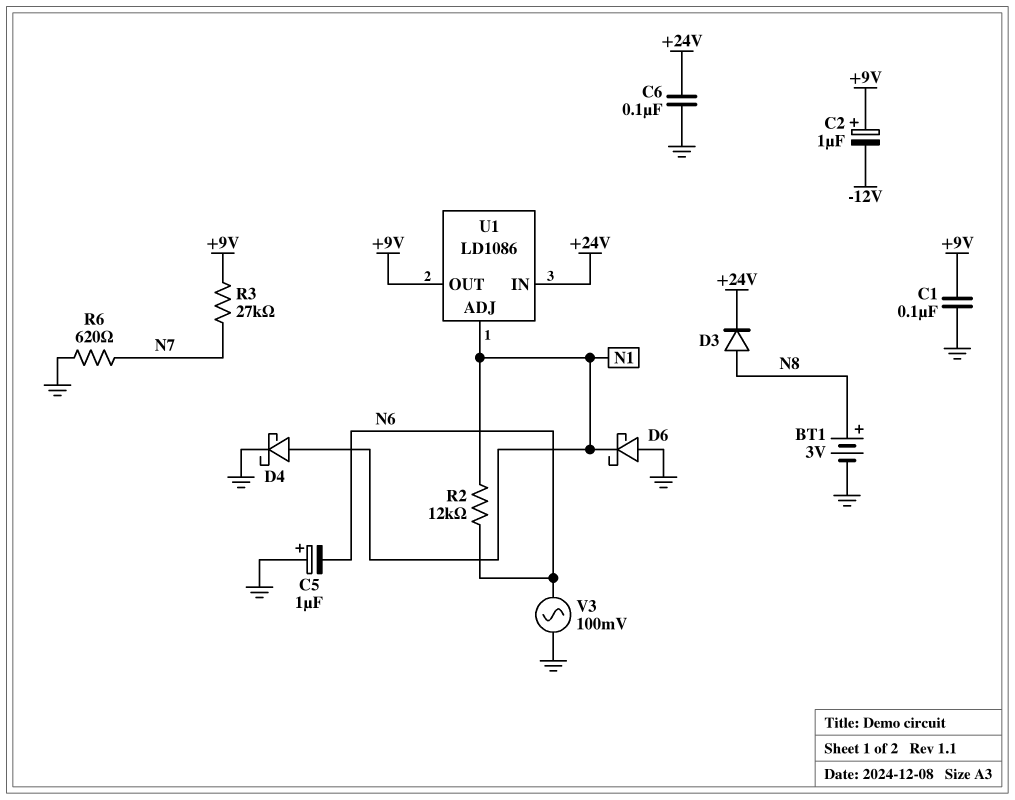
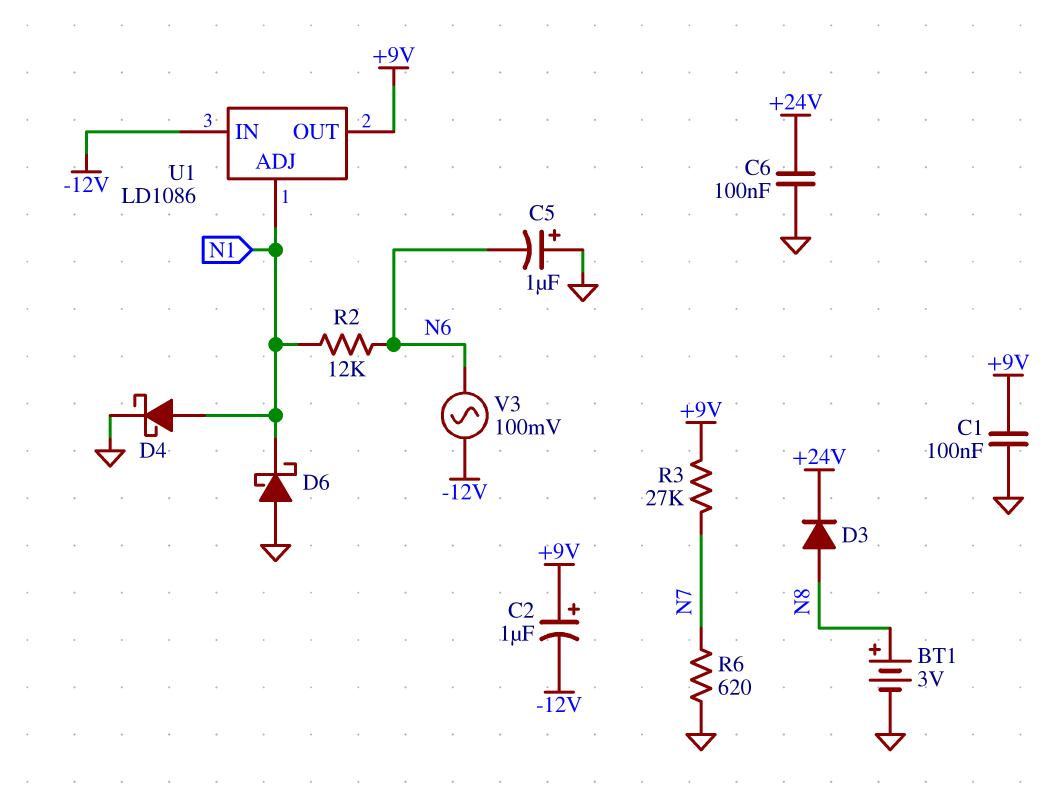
U1 pin IN: +24V -> -12V
V3: AC 100mV (GND, N6) -> AC 100mV (-12V, N6)

